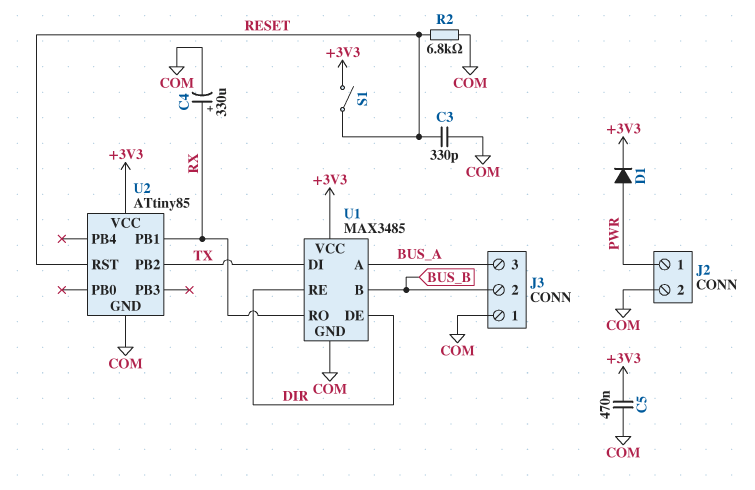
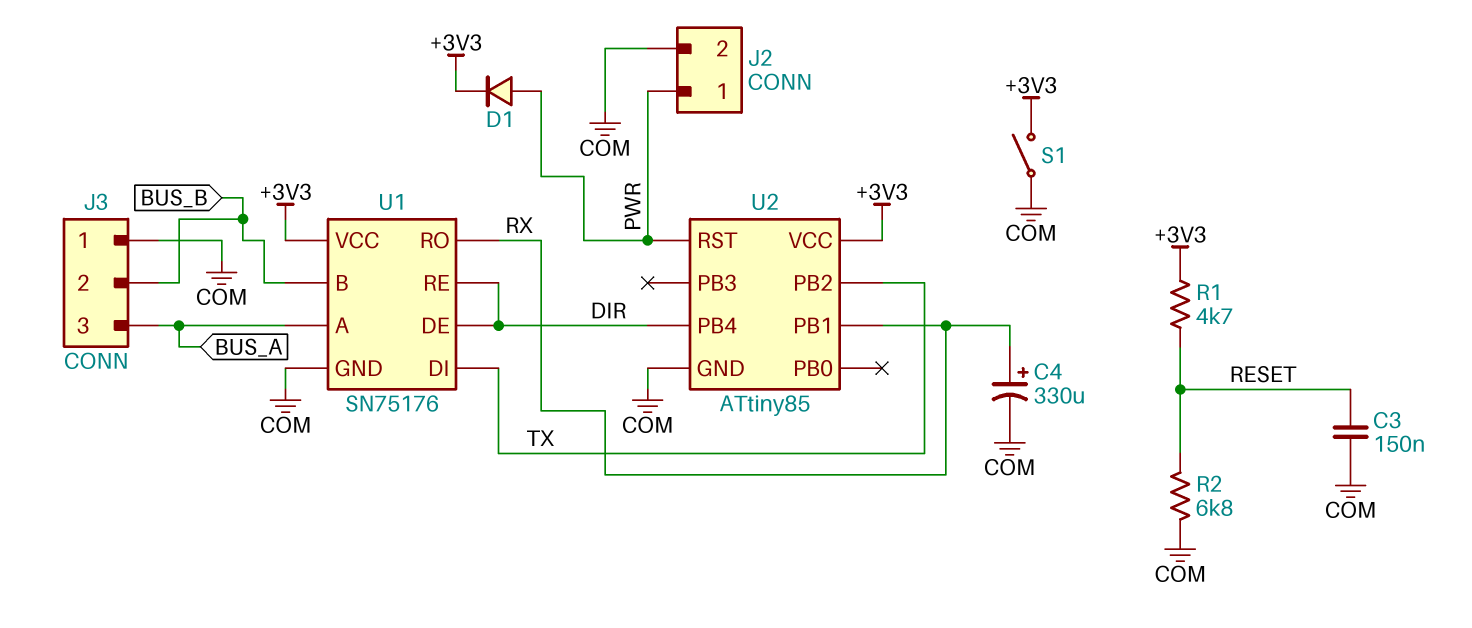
C3: 330pF (COM, RESET) -> 150nF (COM, RESET)
C5: 470nF (+3V3, COM) -> none
R1: none -> 4.7k (+3V3, RESET)
S1: switch (+3V3, RESET) -> switch (+3V3, COM)
U1: MAX3485 -> SN75176
U2 pin PB4: none -> DIR
U2 pin RST: RESET -> PWR

